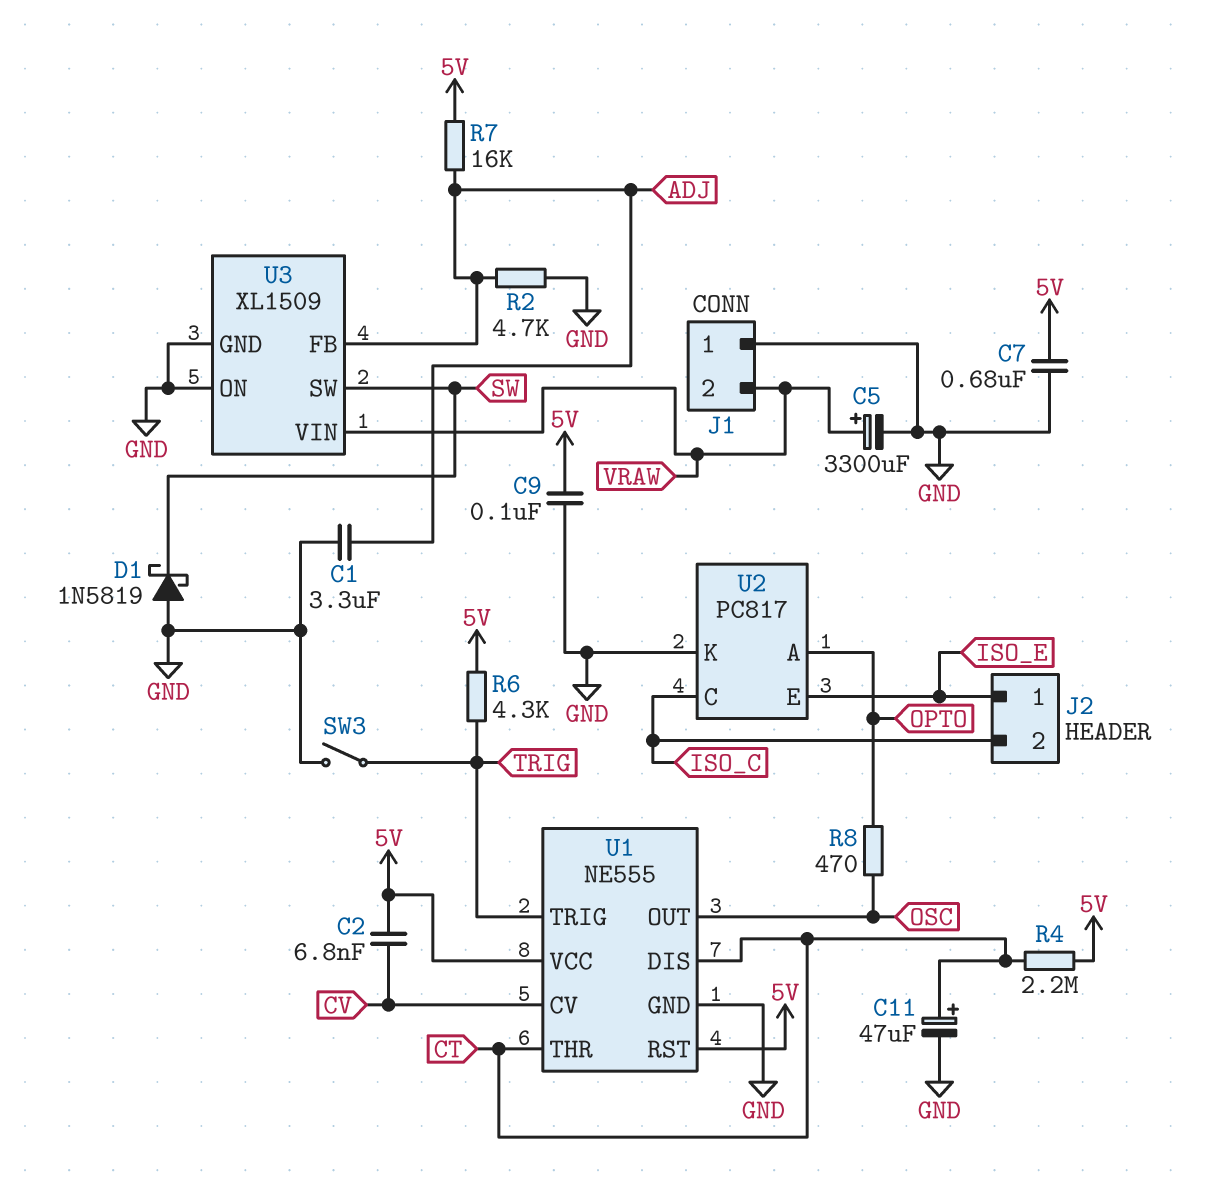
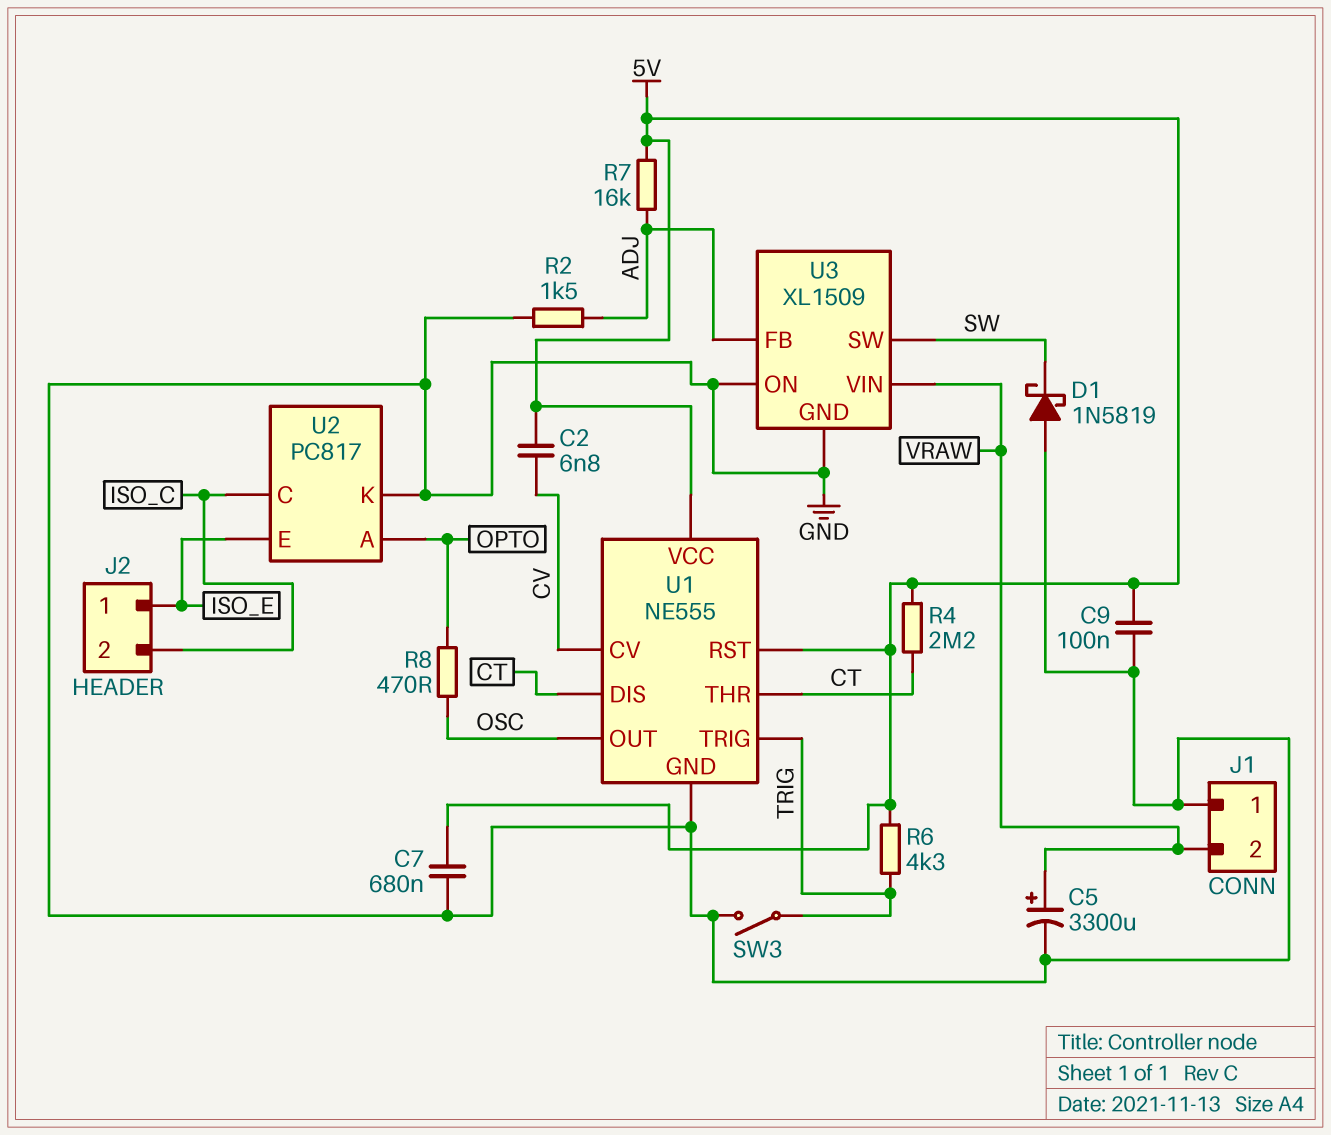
C1: 3.3uF (ADJ, GND) -> none
C11: 47uF (plus CT, minus GND) -> none
R2: 4.7k (ADJ, GND) -> 1.5k (ADJ, GND)

